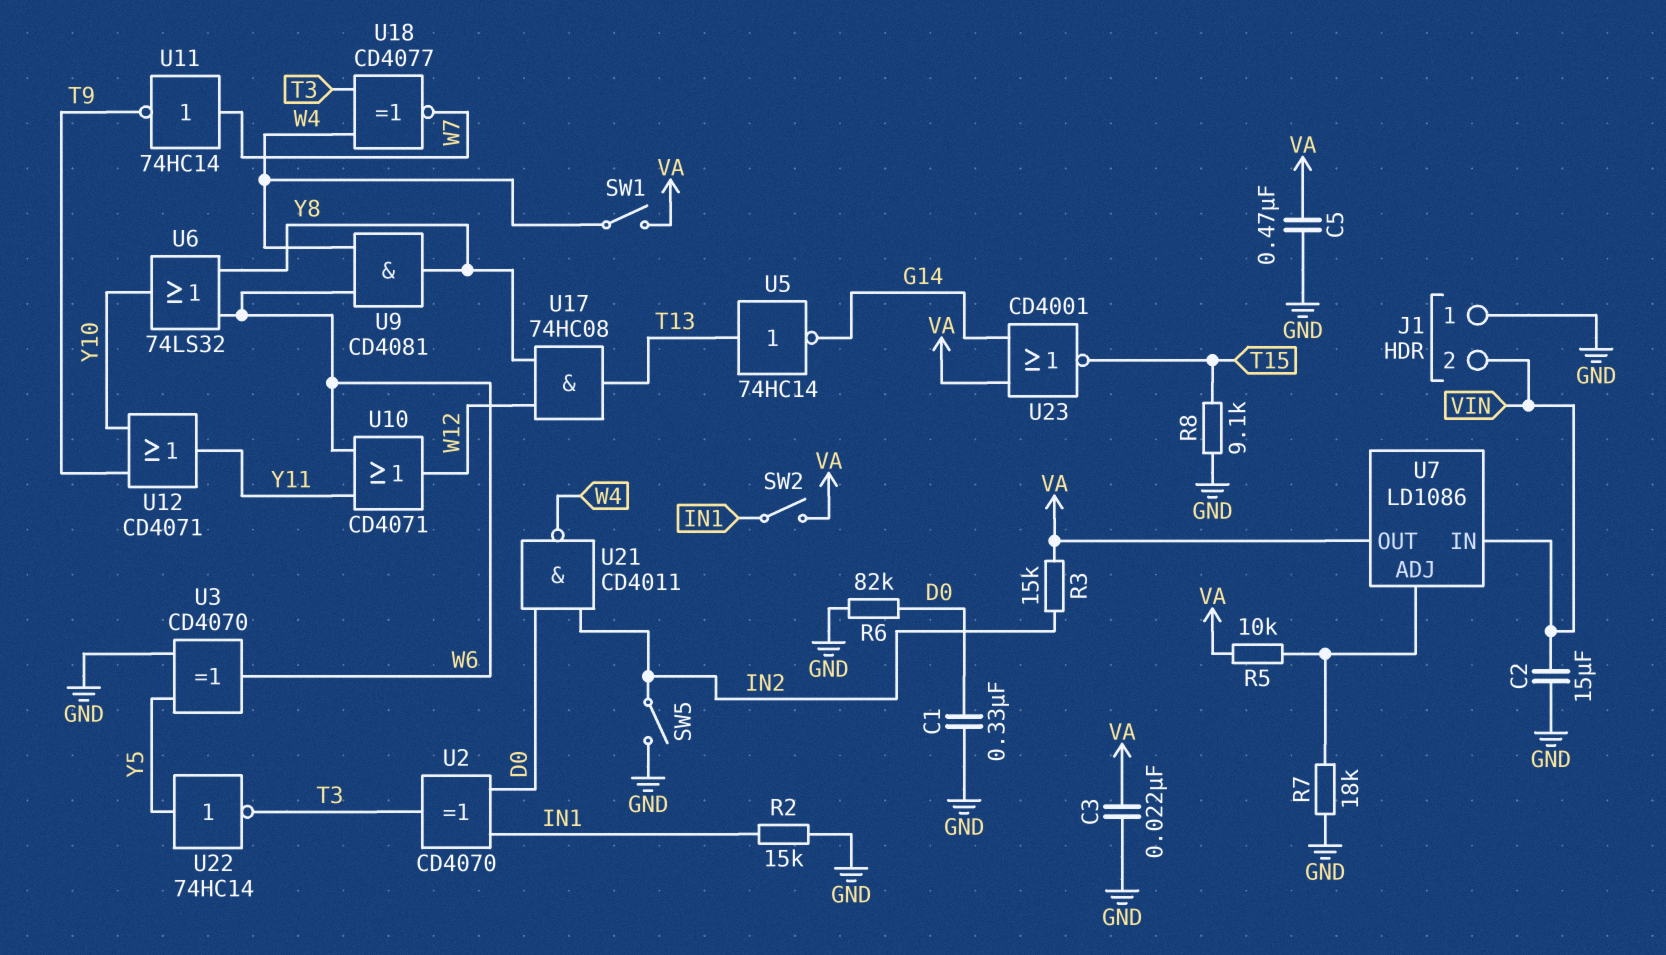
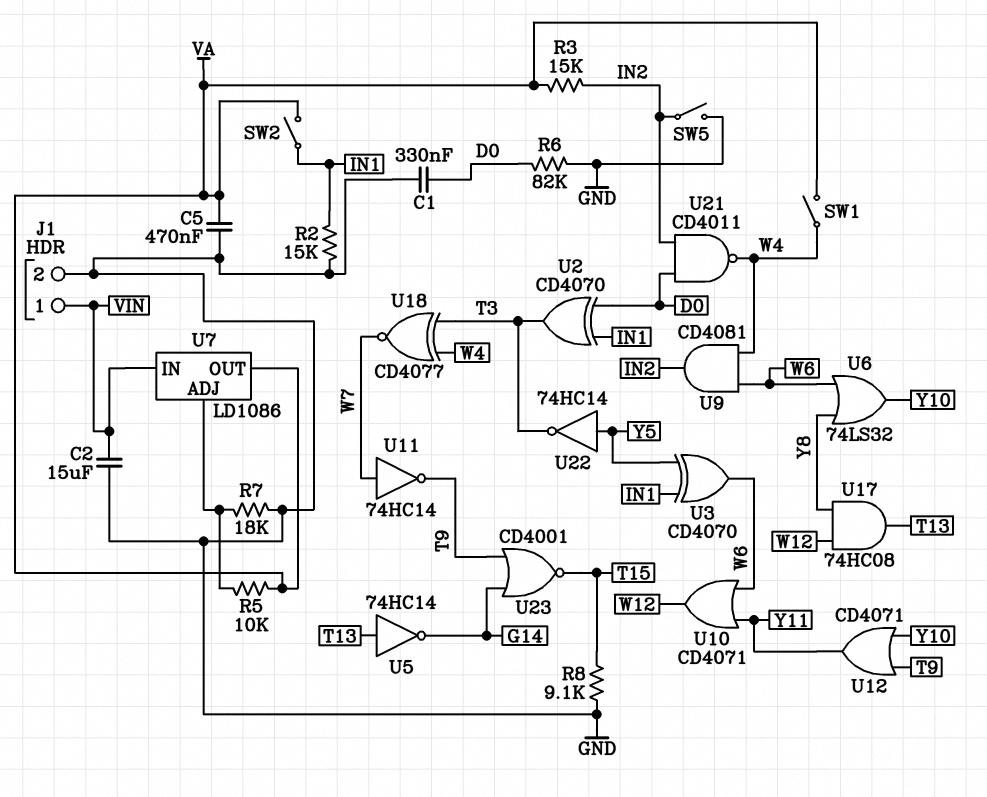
C3: 22nF (GND, VA) -> none
J1 pin 1: GND -> VIN
J1 pin 2: VIN -> GND
U3: XOR CD4070 (in GND, in Y5, out W6) -> XOR CD4070 (in IN1, in Y5, out W6)
U9: AND CD4081 (in W4, in W6, out Y8) -> AND CD4081 (in W4, in W6, out IN2)
U23: NOR CD4001 (in G14, in VA, out T15) -> NOR CD4001 (in G14, in T9, out T15)

